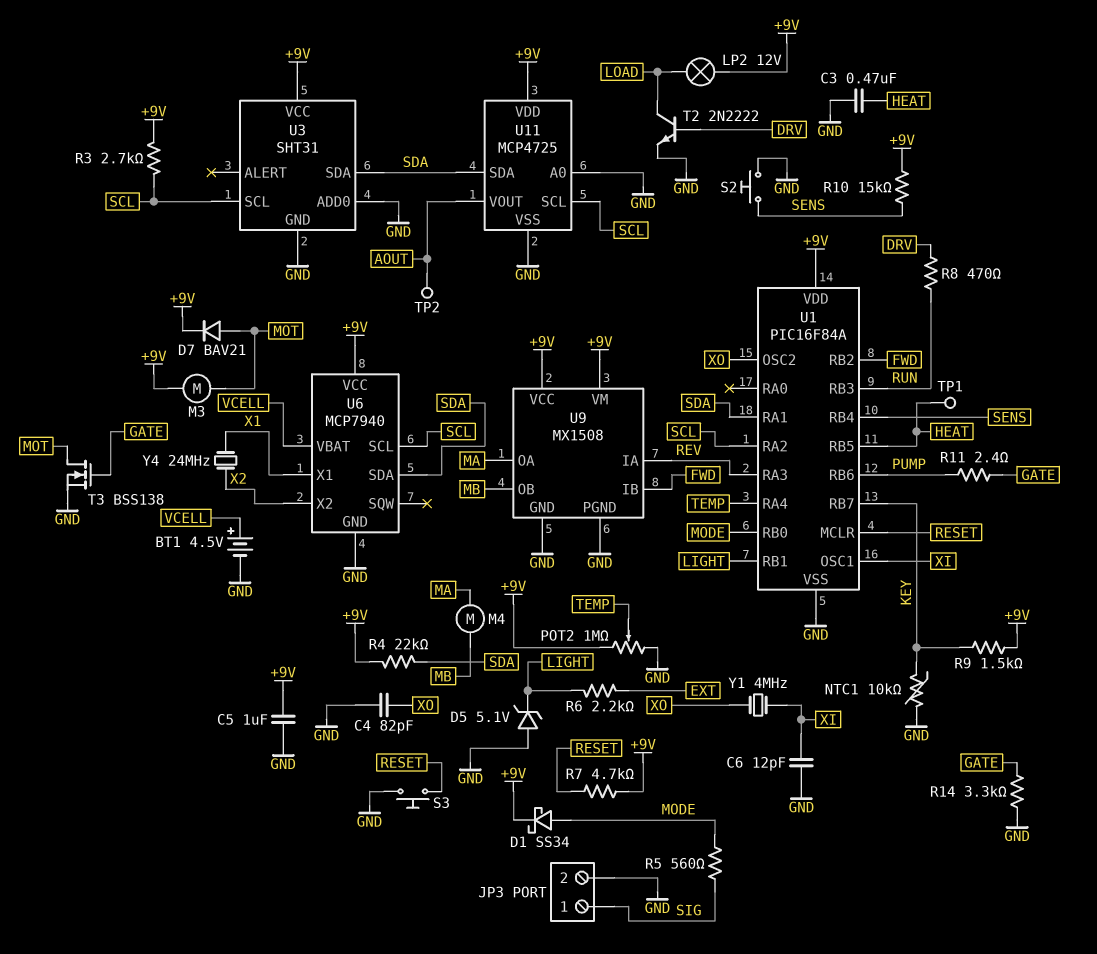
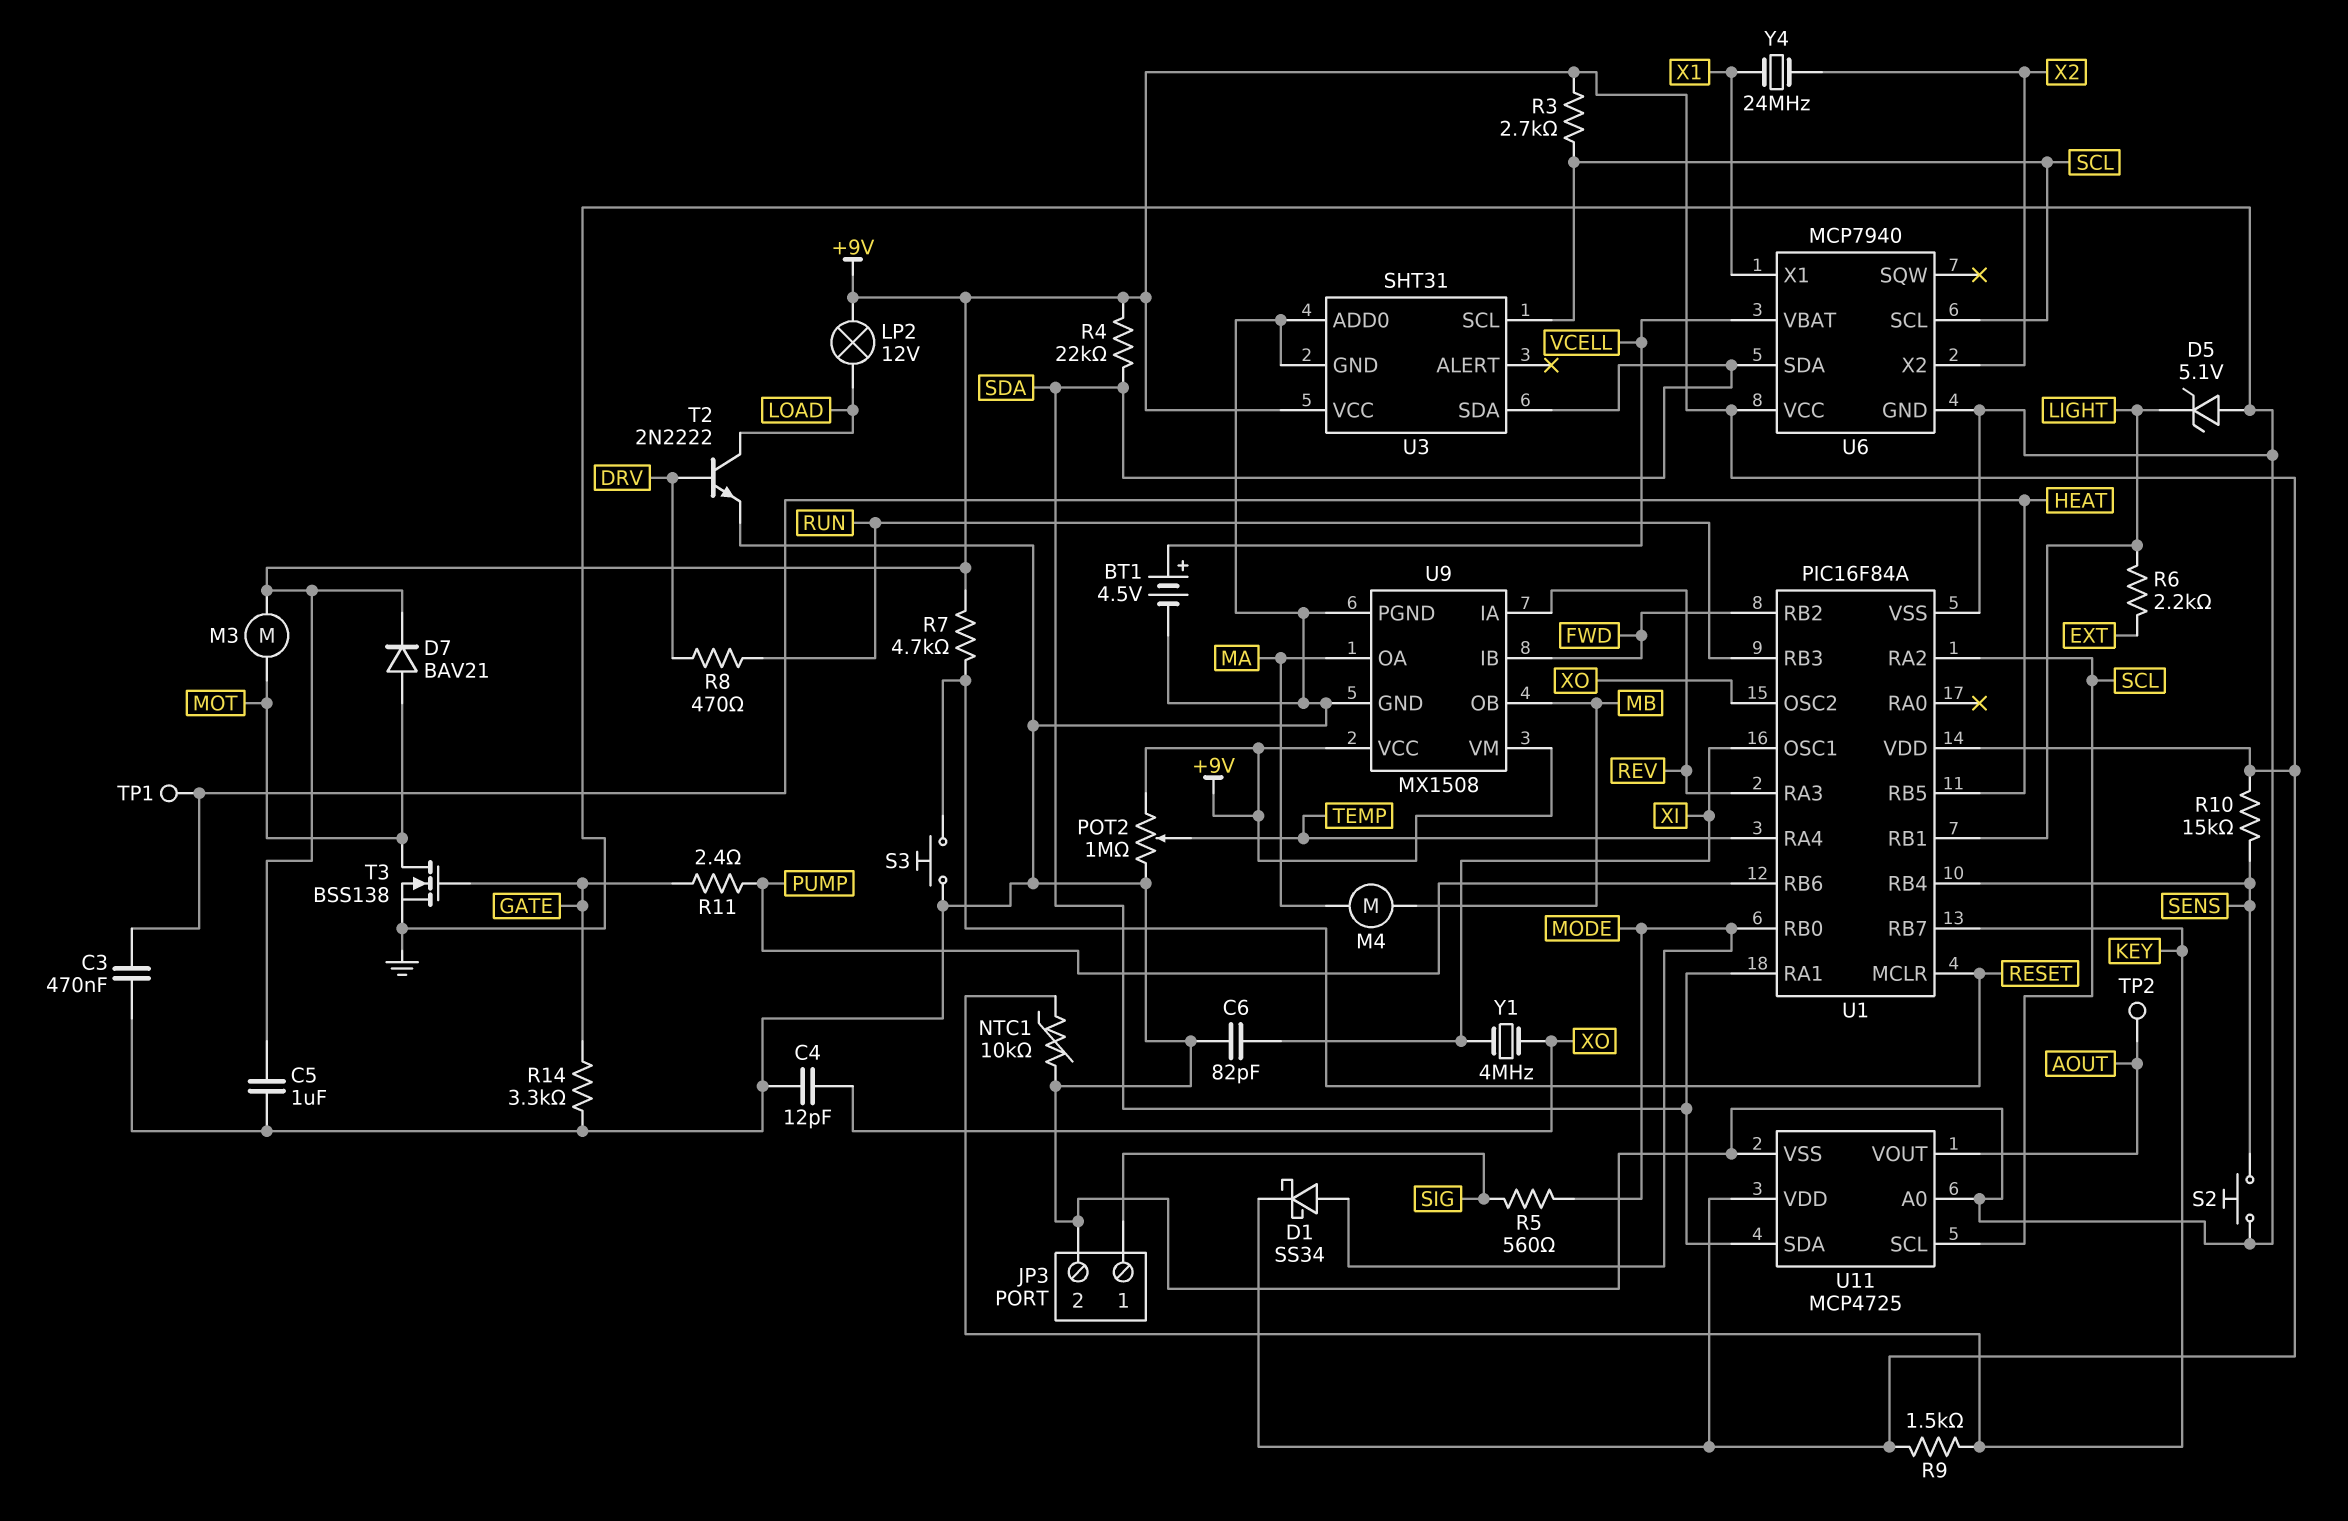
C4: 82pF (GND, XO) -> 12pF (GND, XO)
C6: 12pF (GND, XI) -> 82pF (GND, XI)

